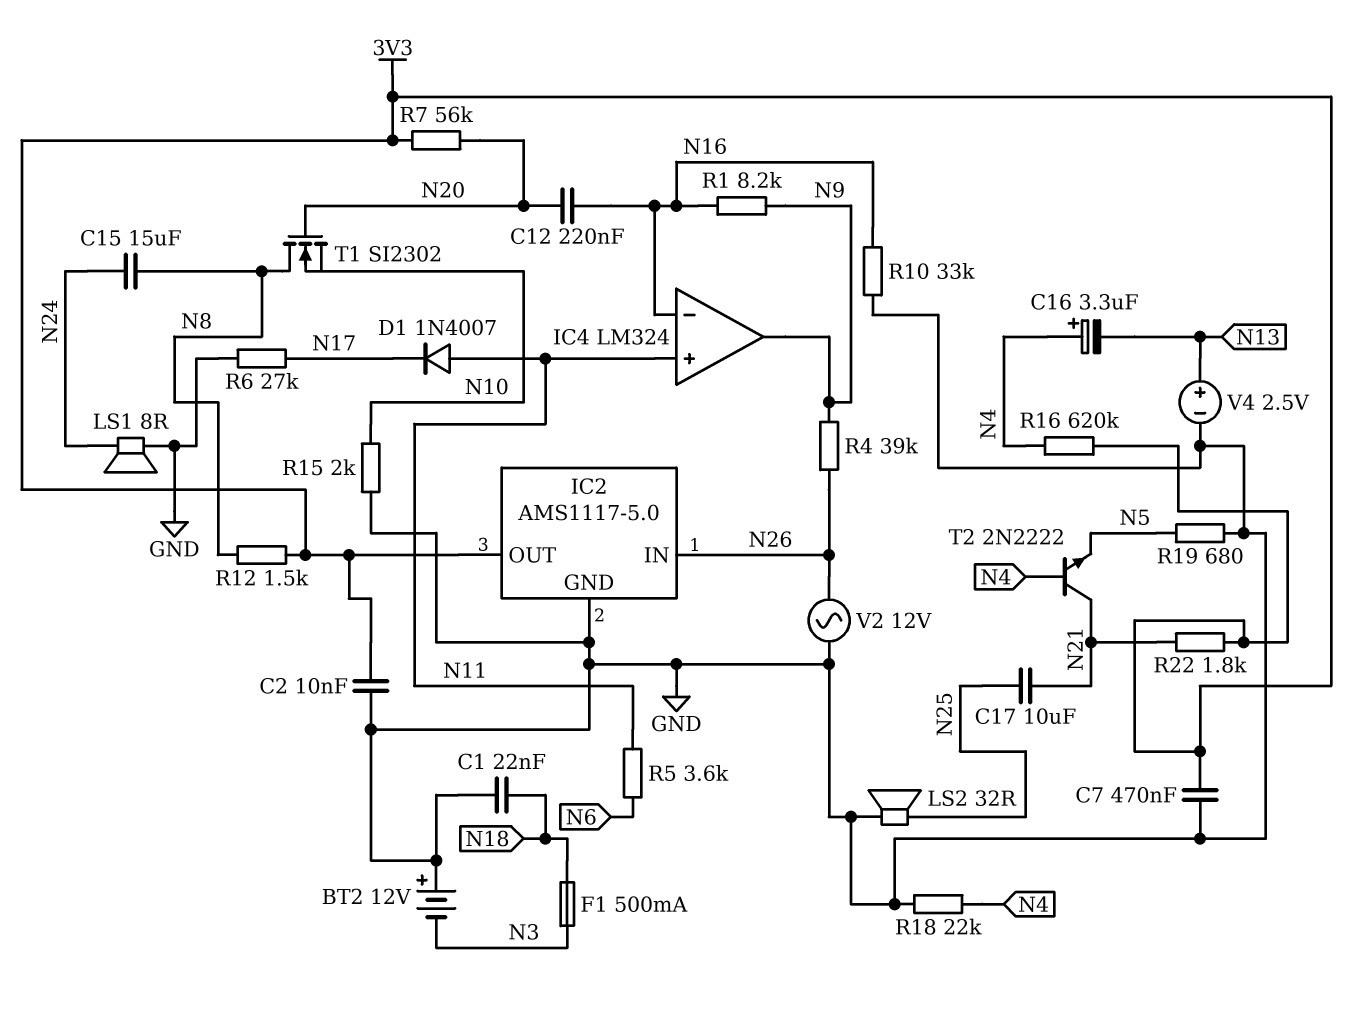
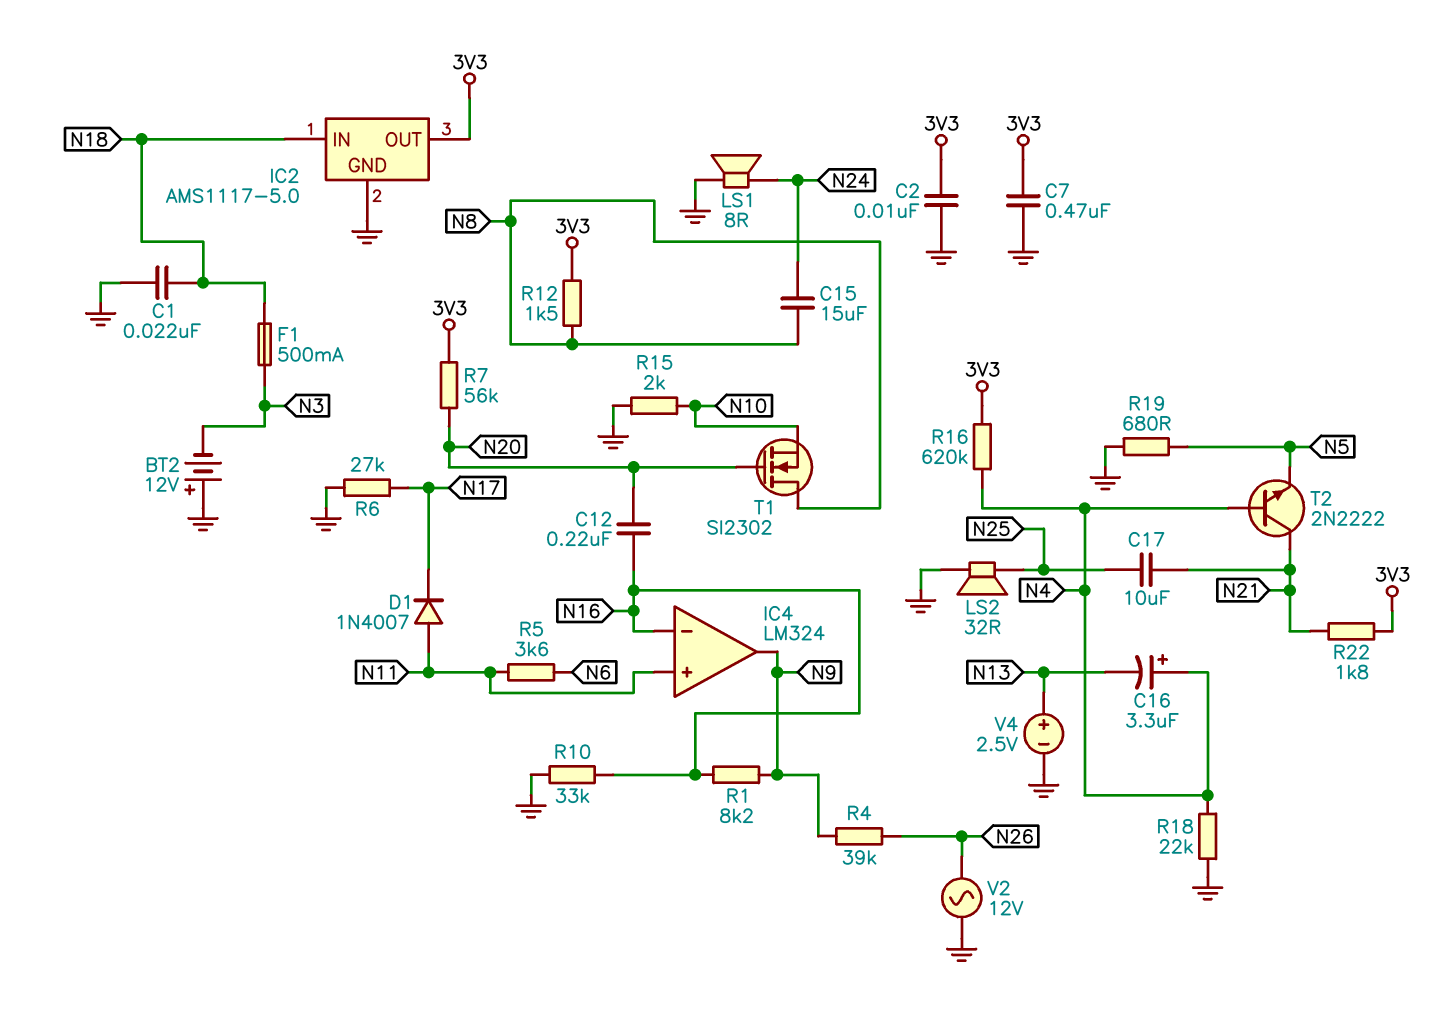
IC2 pin IN: N26 -> N18

